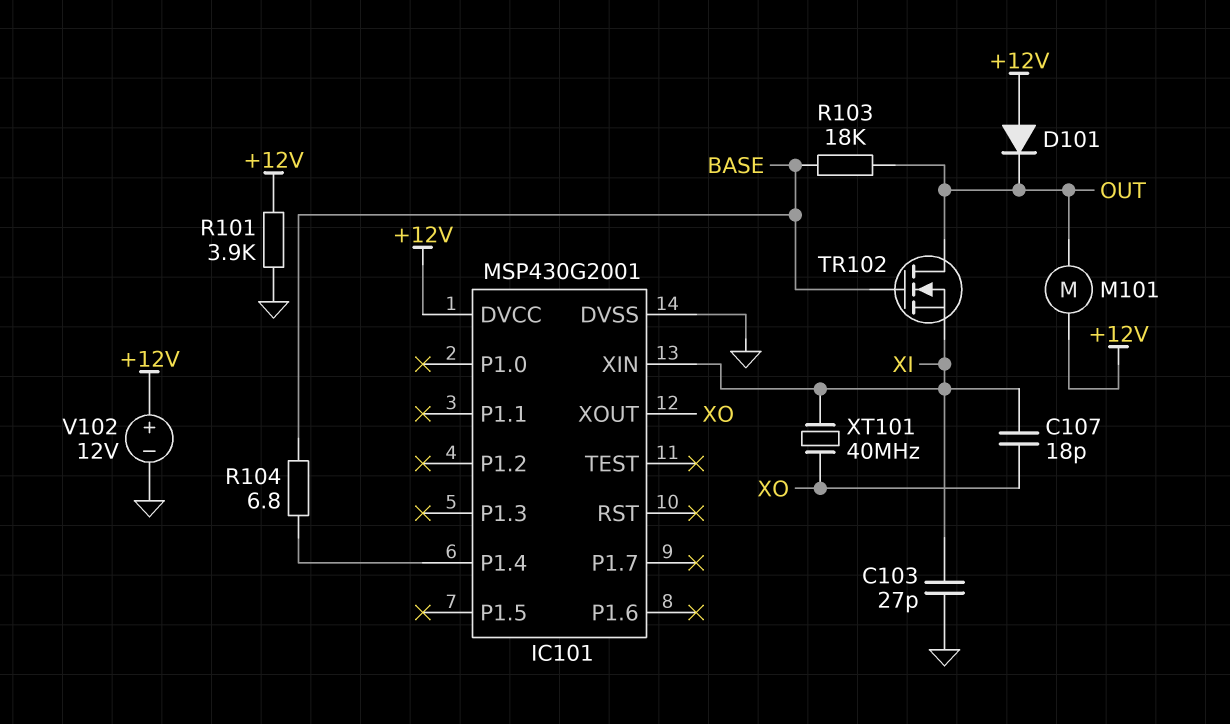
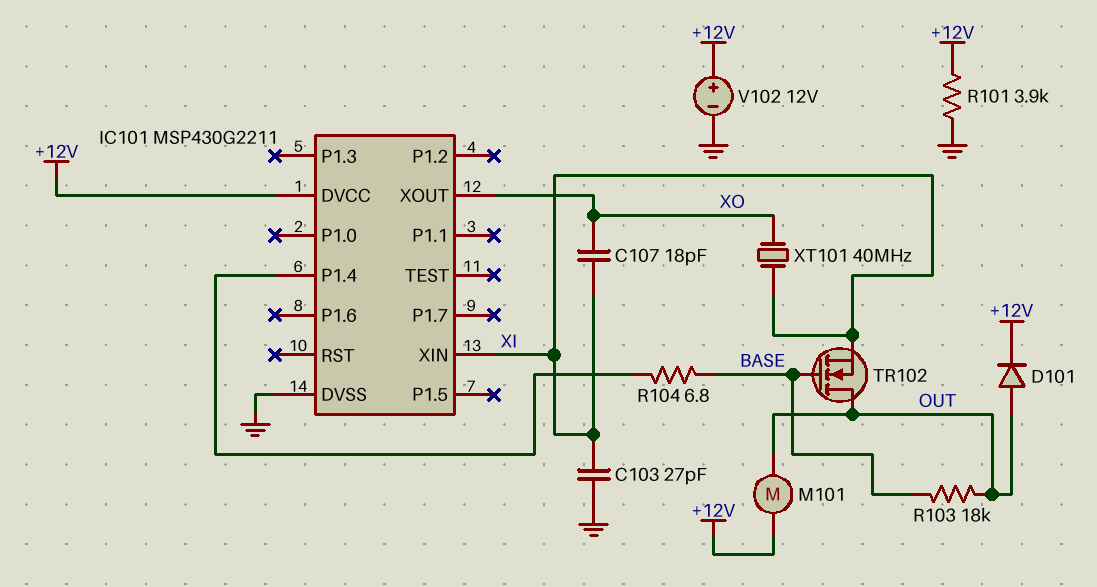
D101: diode (A +12V, K OUT) -> diode (A OUT, K +12V)
IC101: MSP430G2001 -> MSP430G2211

